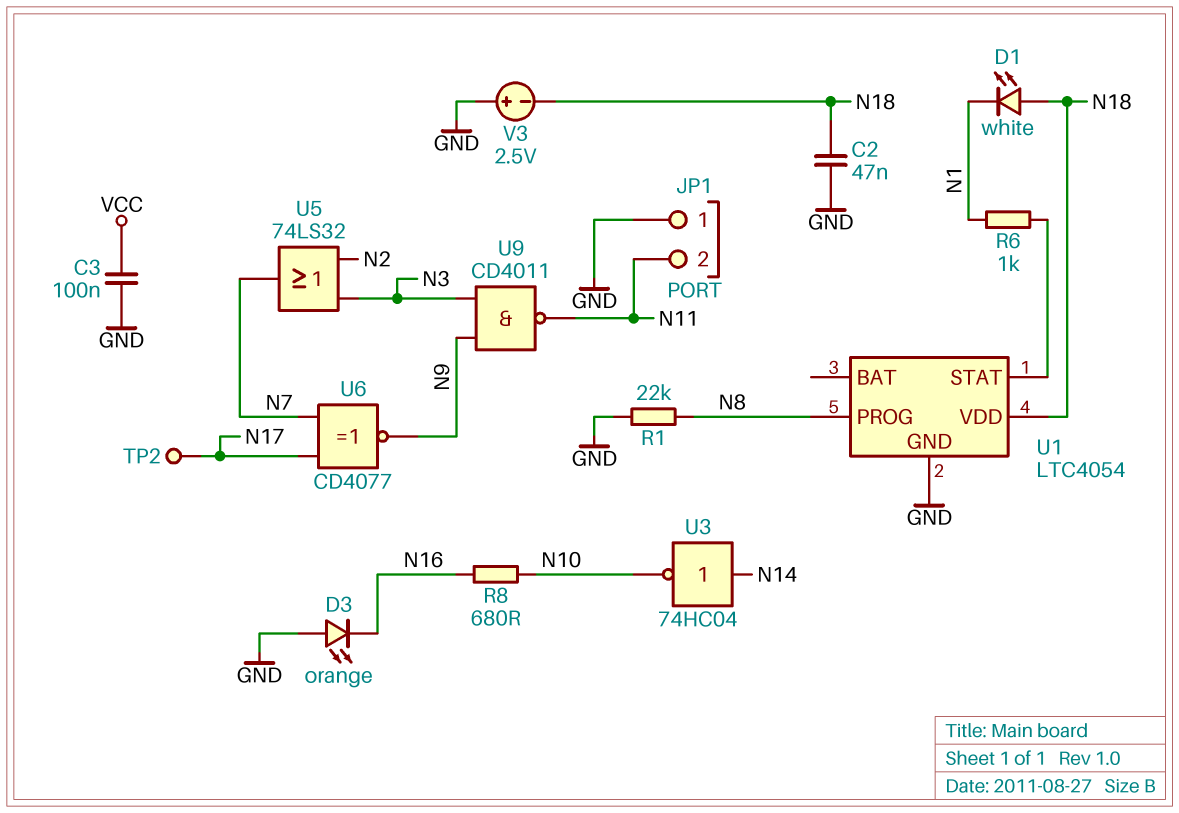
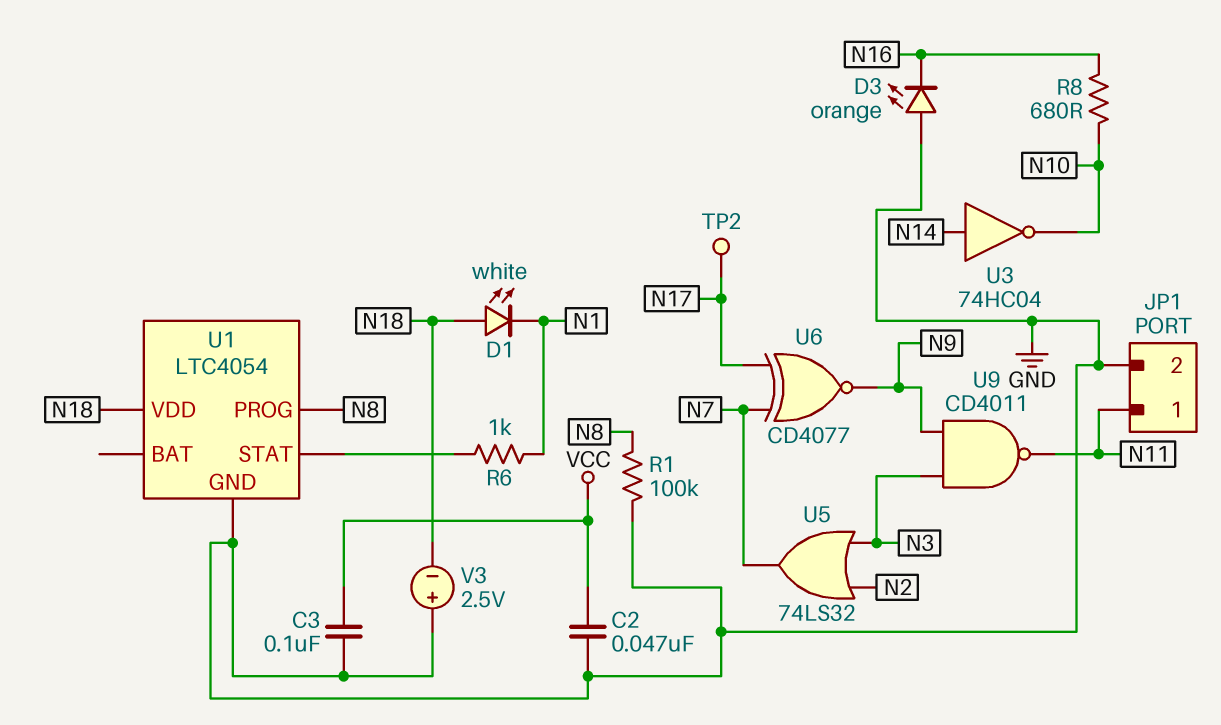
C2: 47nF (GND, N18) -> 47nF (GND, VCC)
JP1 pin 1: GND -> N11
JP1 pin 2: N11 -> GND
R1: 22k (GND, N8) -> 100k (GND, N8)

